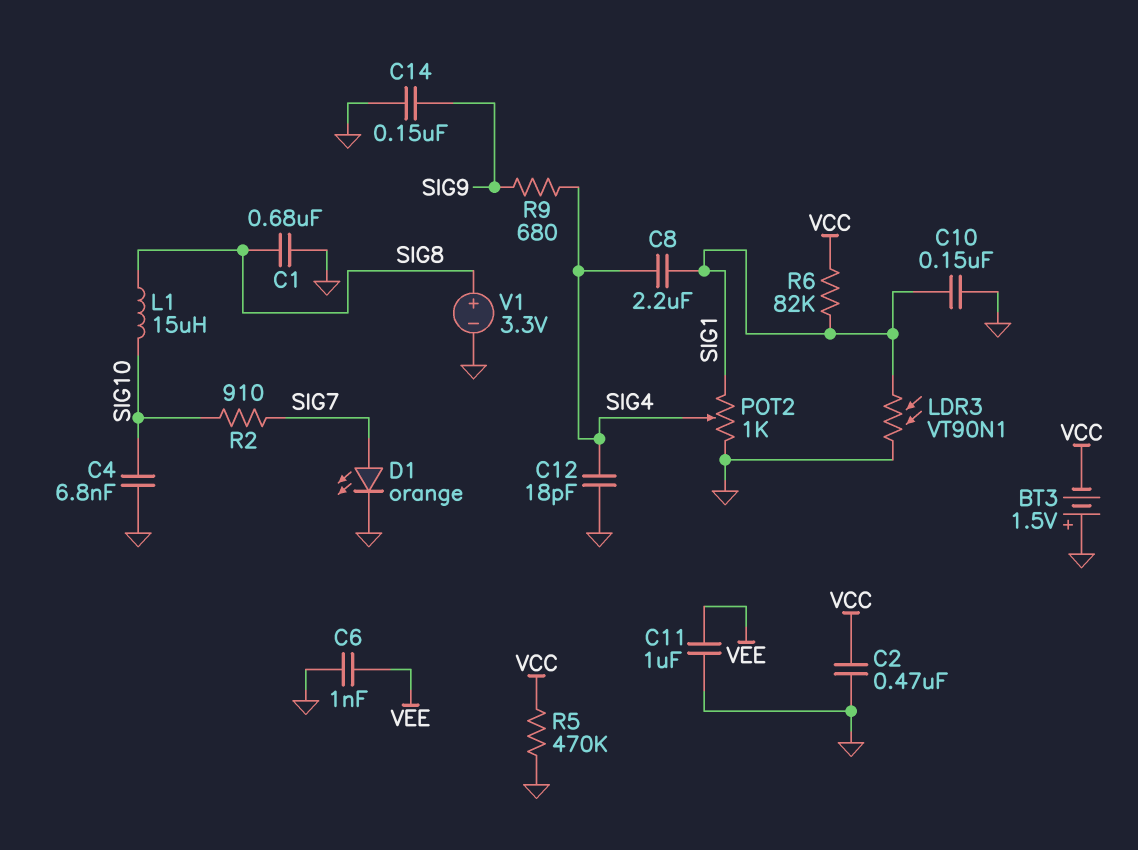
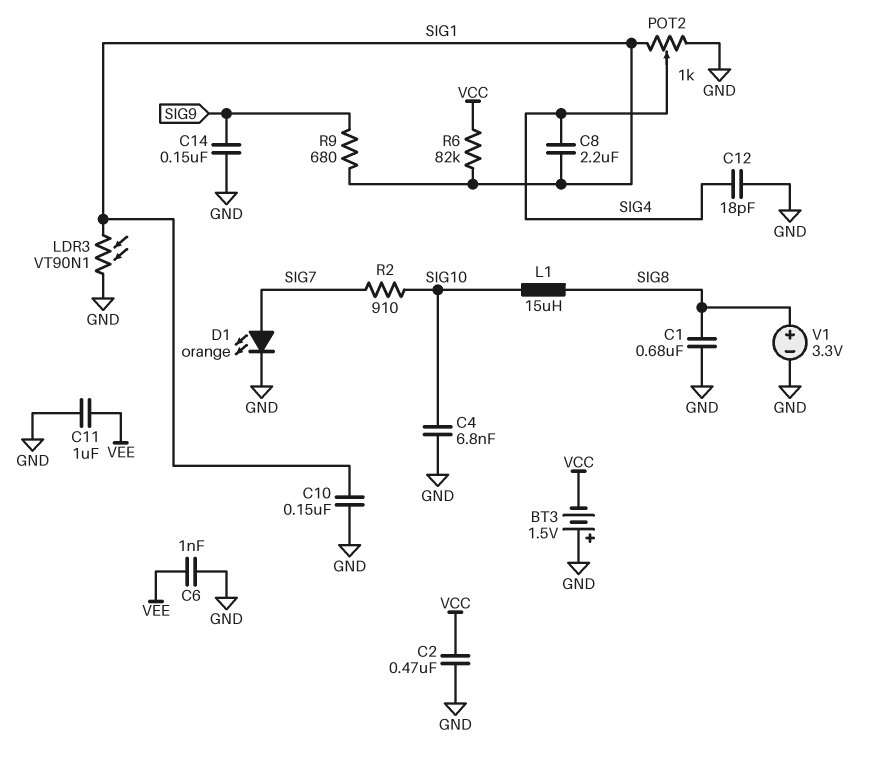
R5: 470k (GND, VCC) -> none
R9: 680 (SIG4, SIG9) -> 680 (SIG1, SIG9)

